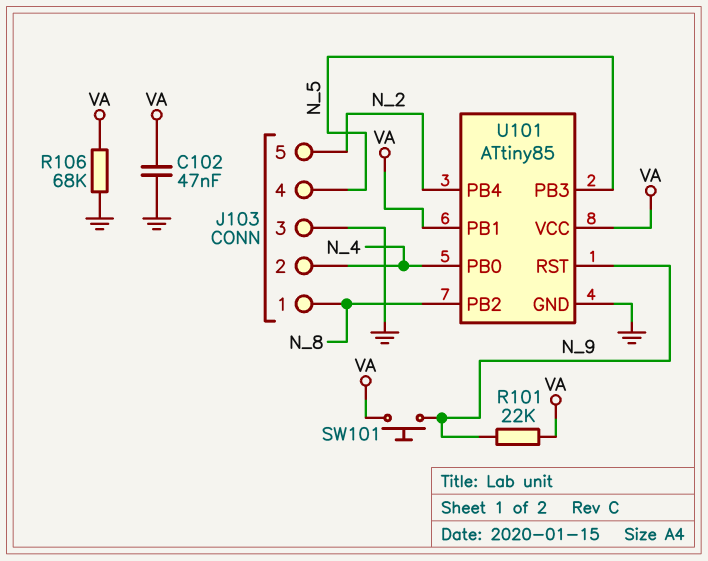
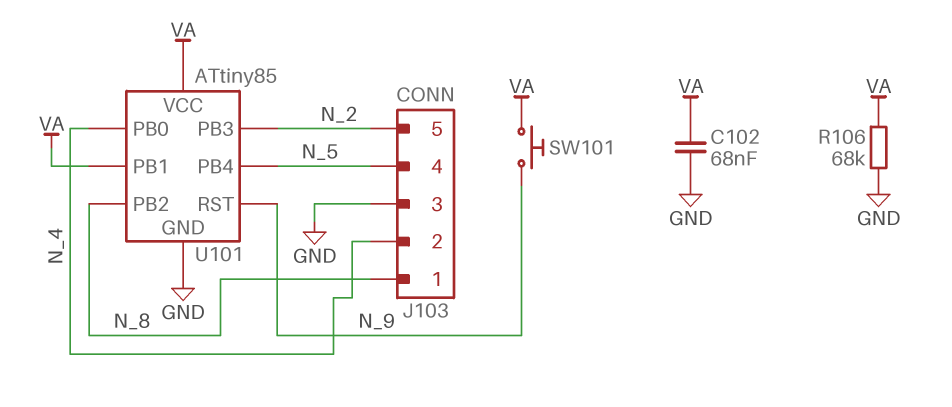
C102: 47nF (GND, VA) -> 68nF (GND, VA)
R101: 22k (N_9, VA) -> none
U101 pin PB3: N_5 -> N_2
U101 pin PB4: N_2 -> N_5

